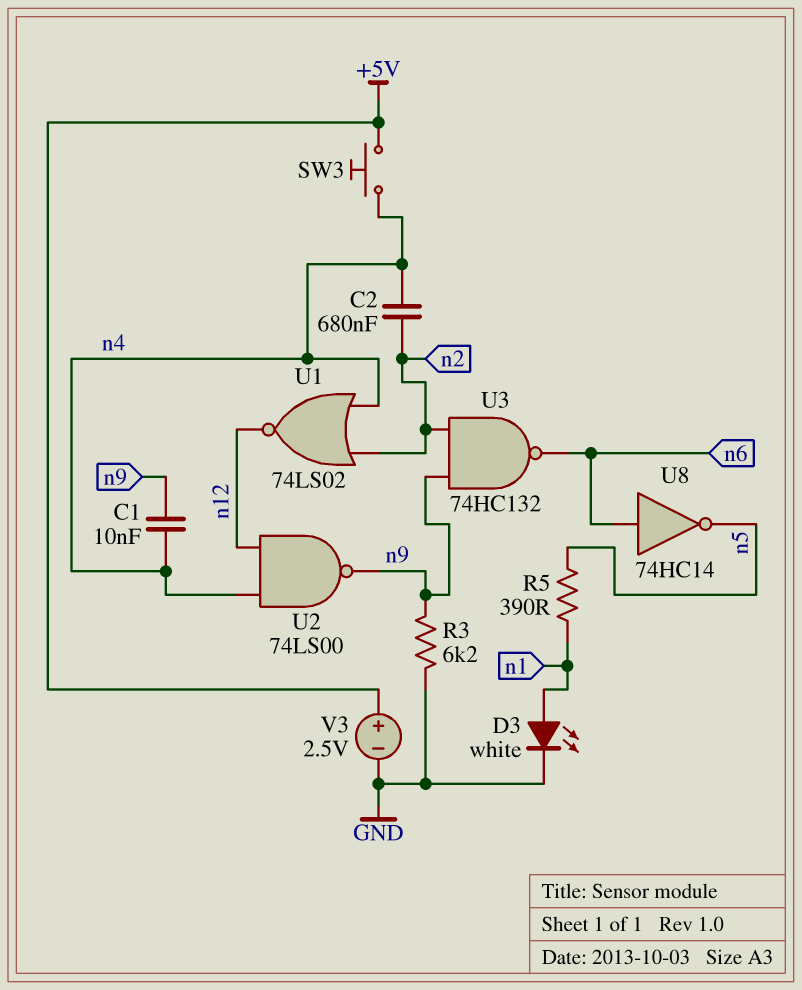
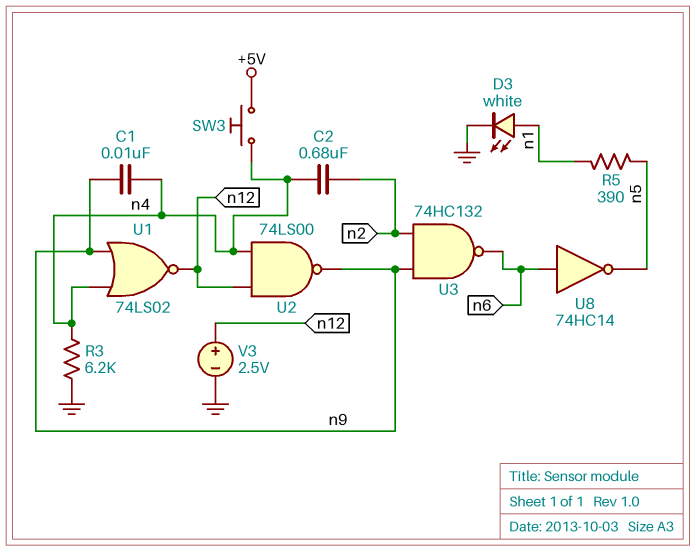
R3: 6.2k (GND, n9) -> 6.2k (GND, n4)
U1: NOR 74LS02 (in n2, in n4, out n12) -> NOR 74LS02 (in n4, in n9, out n12)
V3: 2.5V (plus +5V, minus GND) -> 2.5V (plus n12, minus GND)

